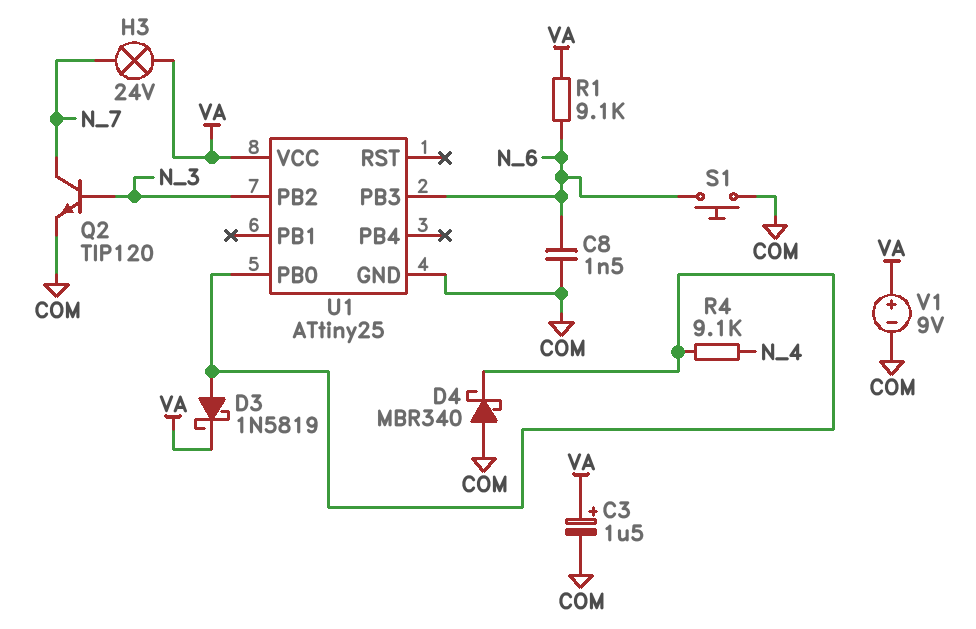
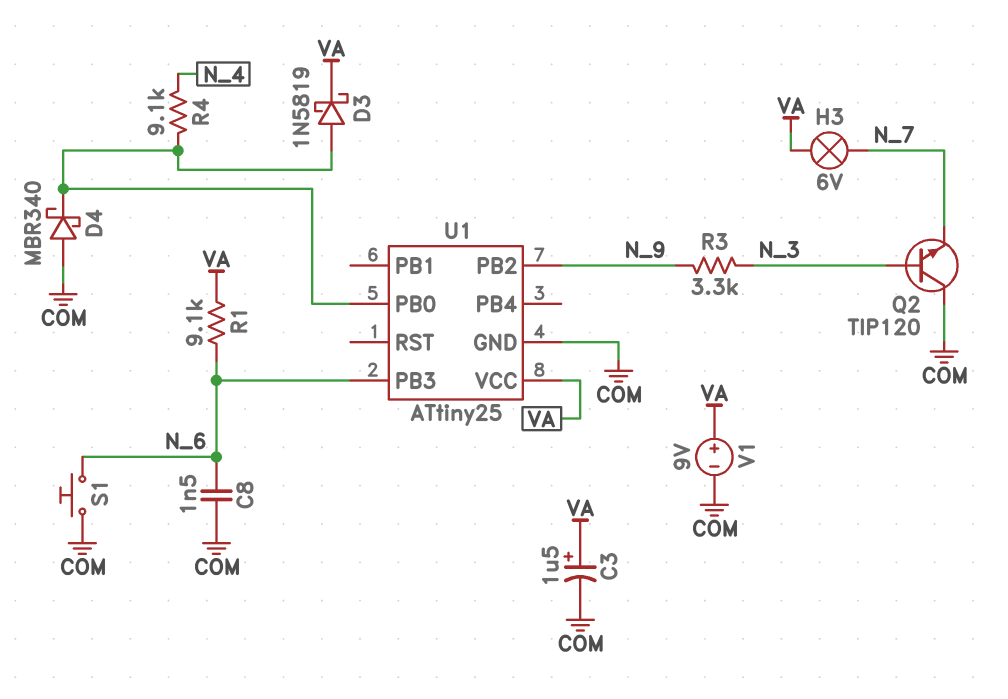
H3: lamp 24V (N_7, VA) -> lamp 6V (N_7, VA)
Q2: NPN TIP120 (B N_3, C N_7, E COM) -> NPN TIP120 (B N_3, C COM, E N_7)
R3: none -> 3.3k (N_3, N_9)
U1 pin PB2: N_3 -> N_9

